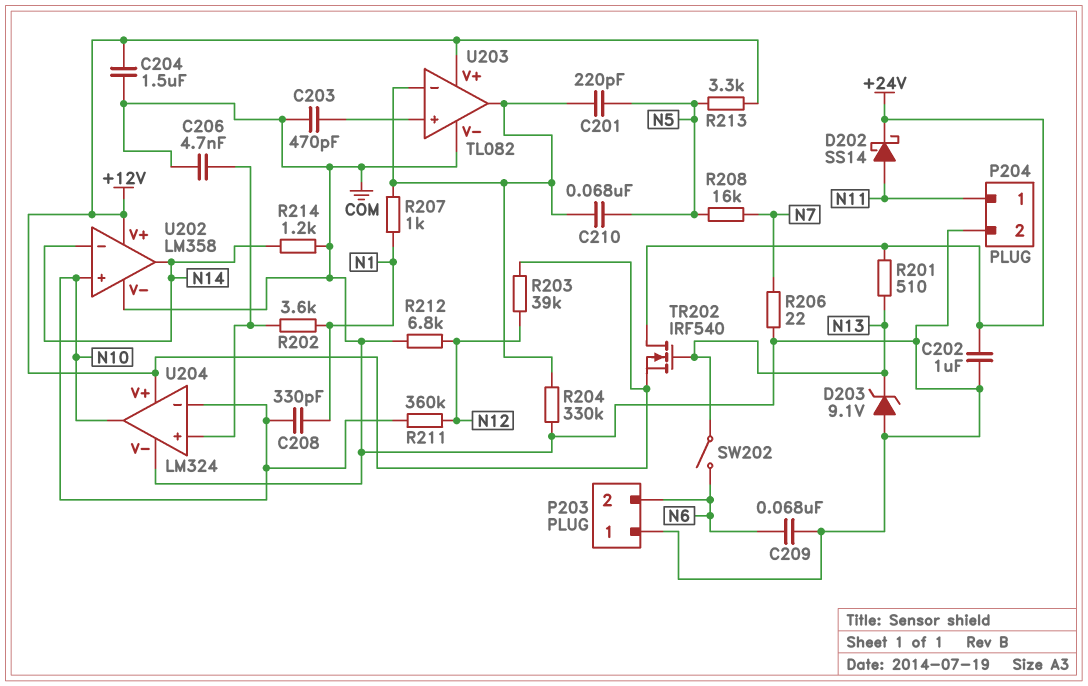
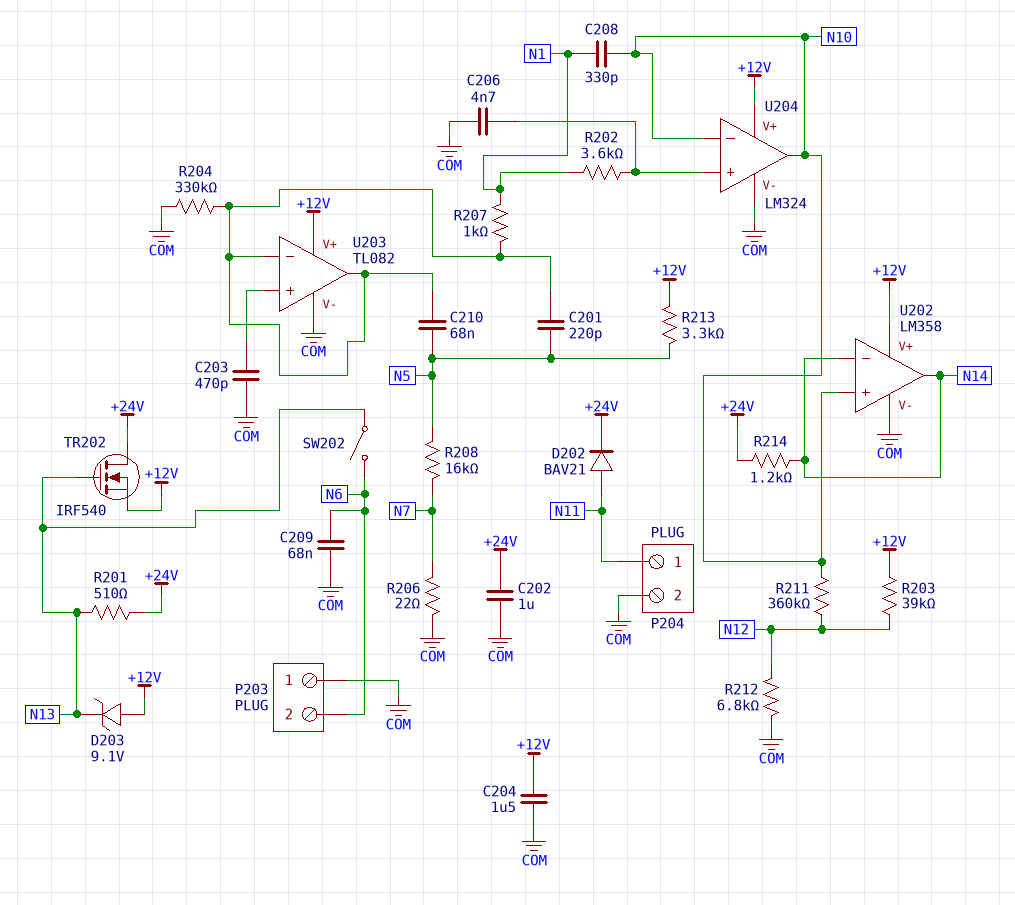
D202: schottky SS14 (A N11, K +24V) -> diode BAV21 (A N11, K +24V)
D203: zener 9.1V (A COM, K N13) -> zener 9.1V (A +12V, K N13)
R214: 1.2k (COM, N14) -> 1.2k (+24V, N14)

